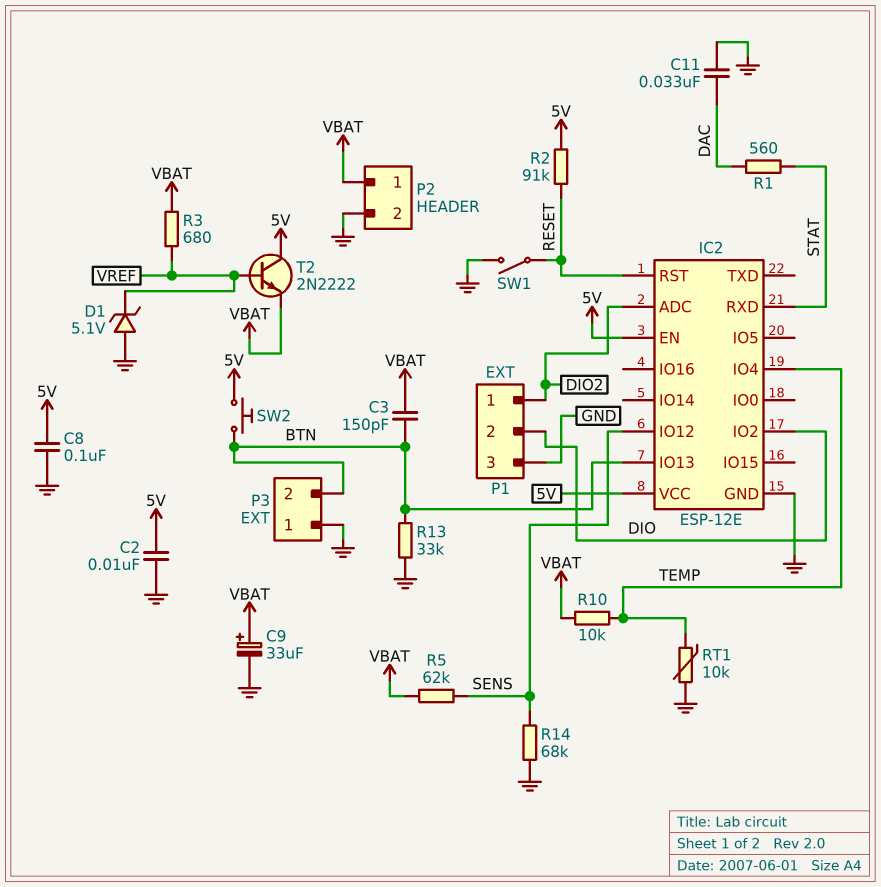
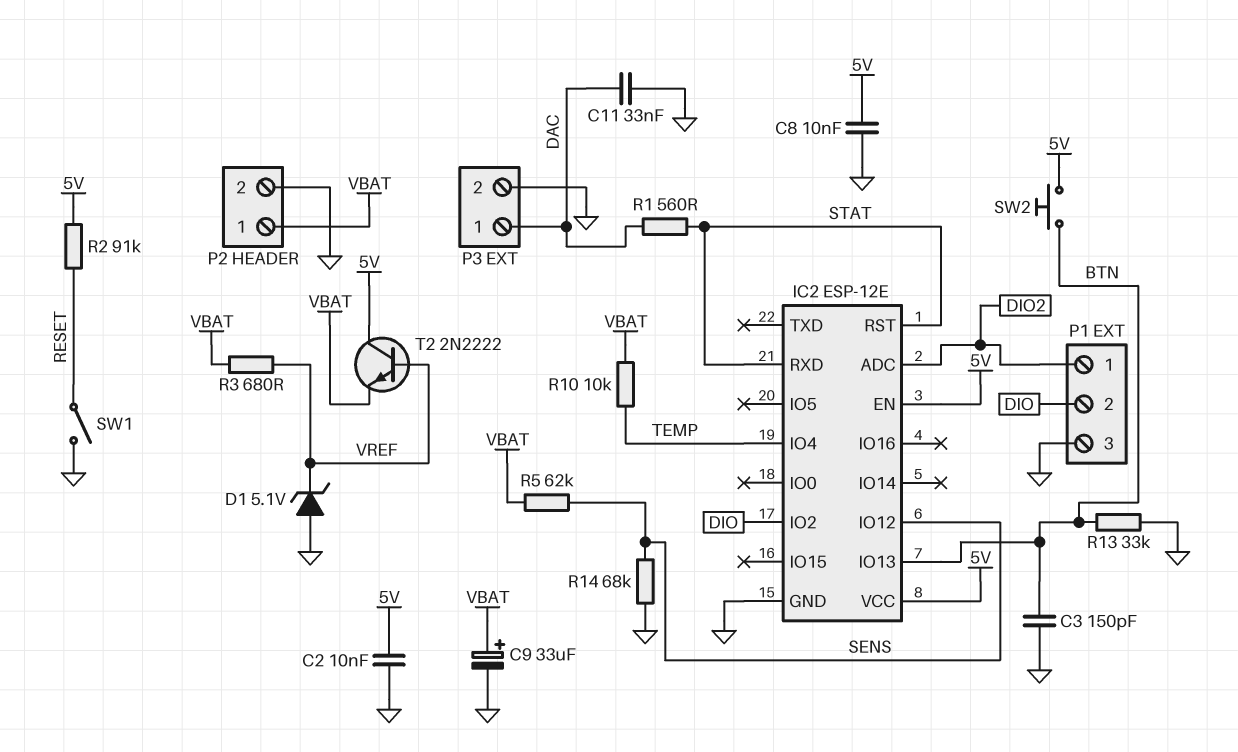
C3: 150pF (BTN, VBAT) -> 150pF (BTN, GND)
C8: 100nF (5V, GND) -> 10nF (5V, GND)
IC2 pin RST: RESET -> STAT
P3 pin 1: GND -> DAC
P3 pin 2: BTN -> GND
RT1: 10k (GND, TEMP) -> none

